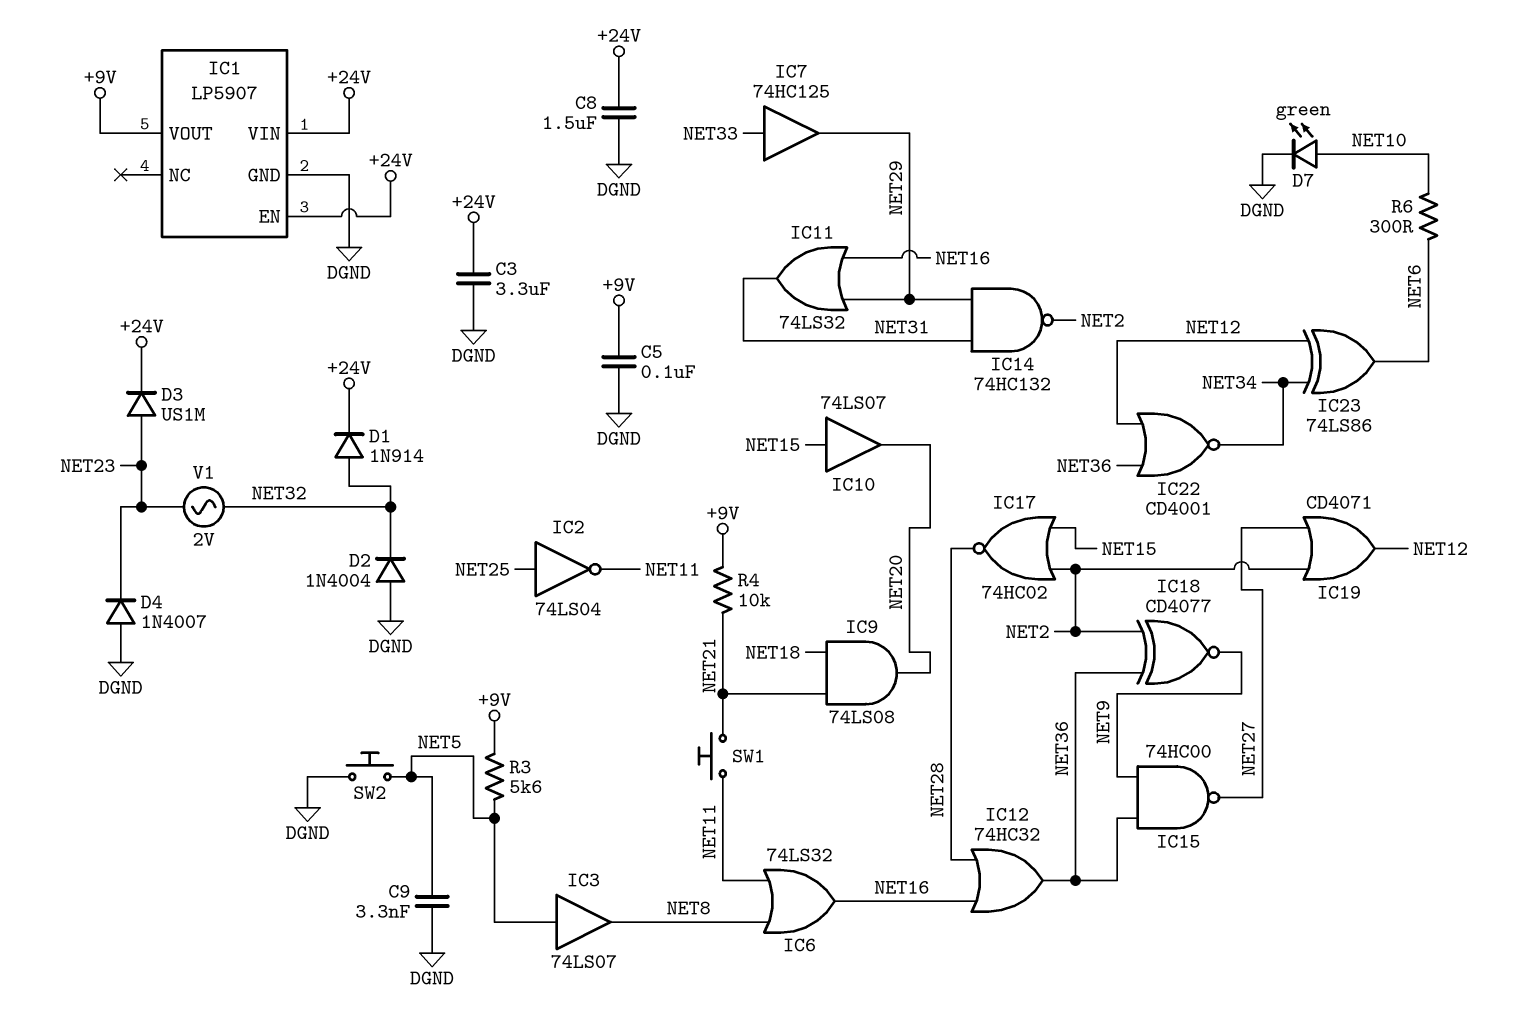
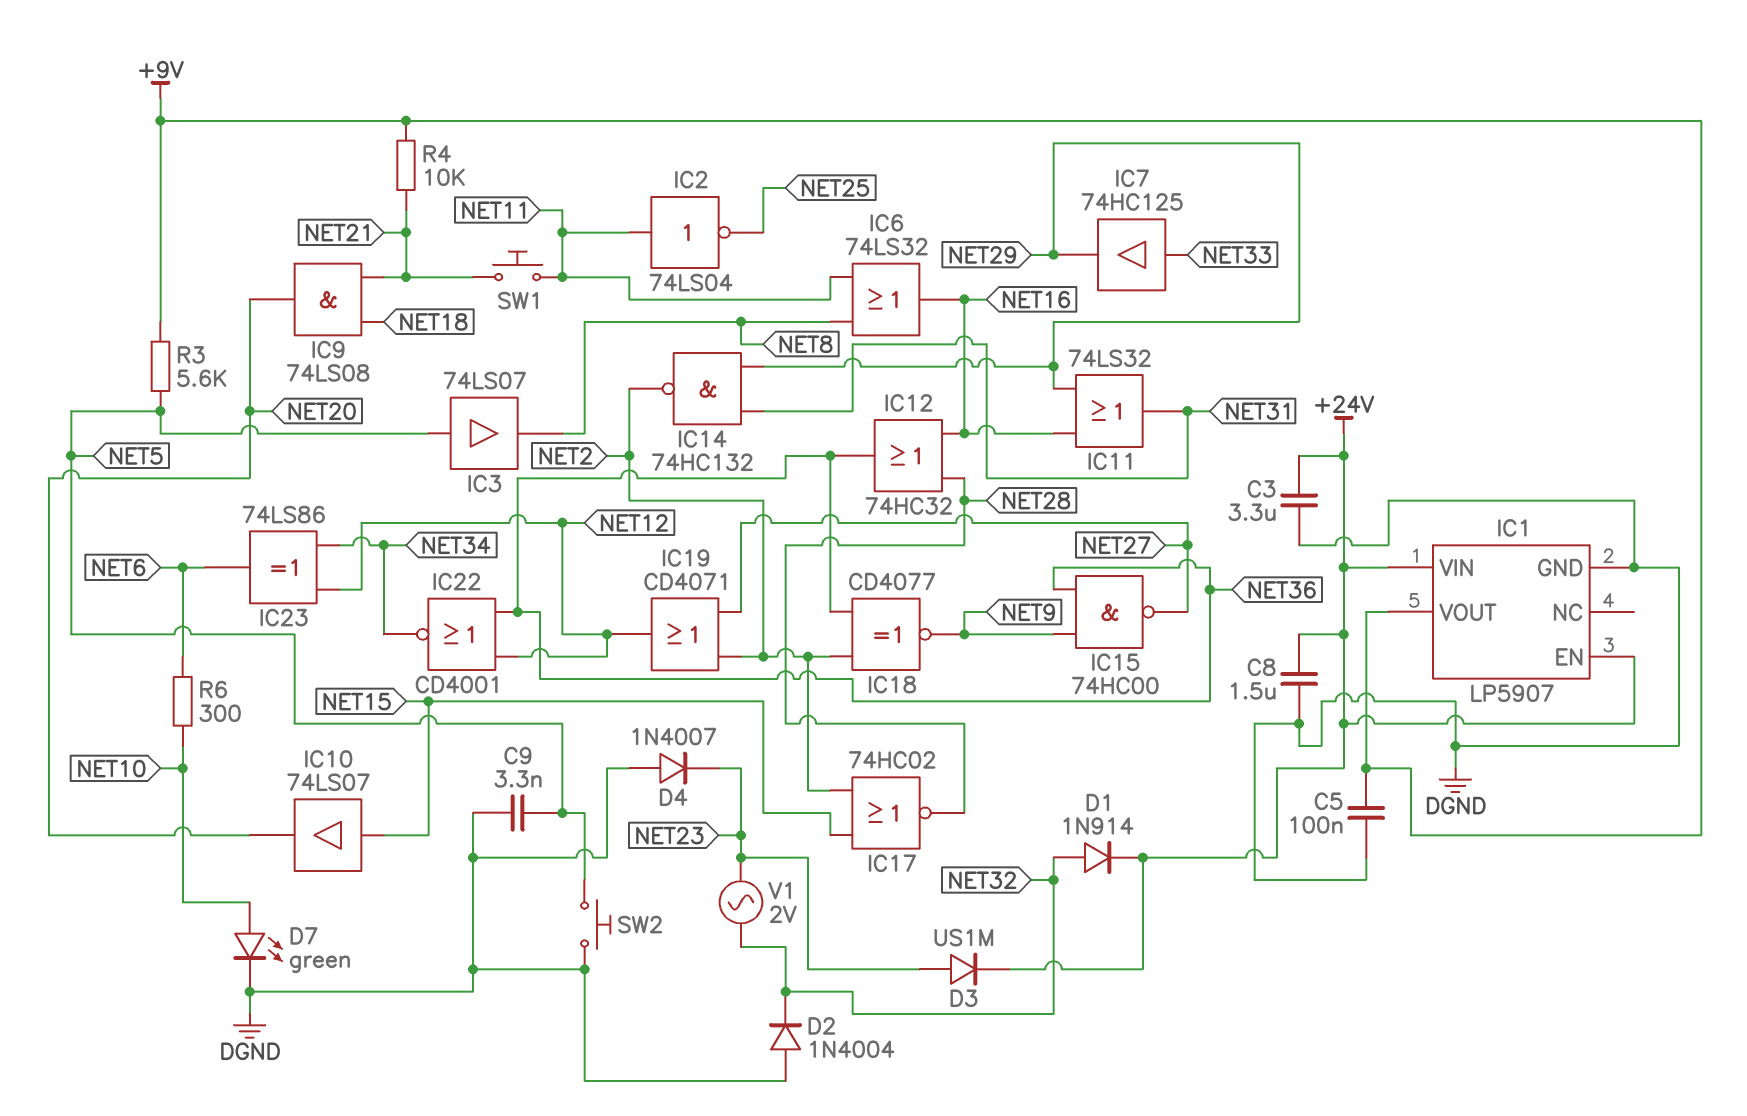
IC2: NOT 74LS04 (in NET25, out NET11) -> NOT 74LS04 (in NET11, out NET25)

